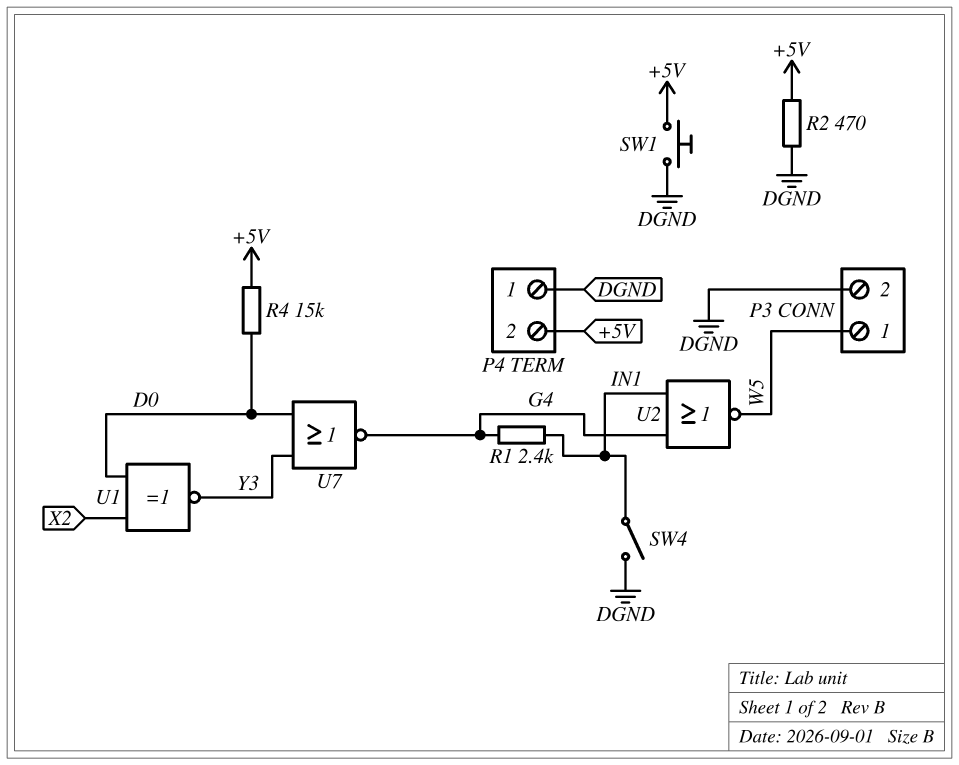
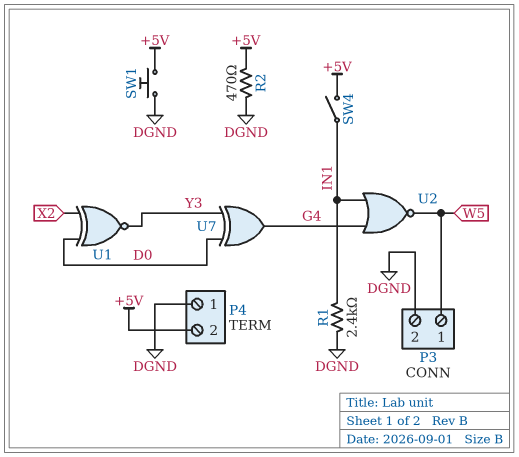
R1: 2.4k (G4, IN1) -> 2.4k (DGND, IN1)
R4: 15k (+5V, D0) -> none
SW4: switch (DGND, IN1) -> switch (+5V, IN1)
U7: NOR (in D0, in Y3, out G4) -> XOR (in D0, in Y3, out G4)

